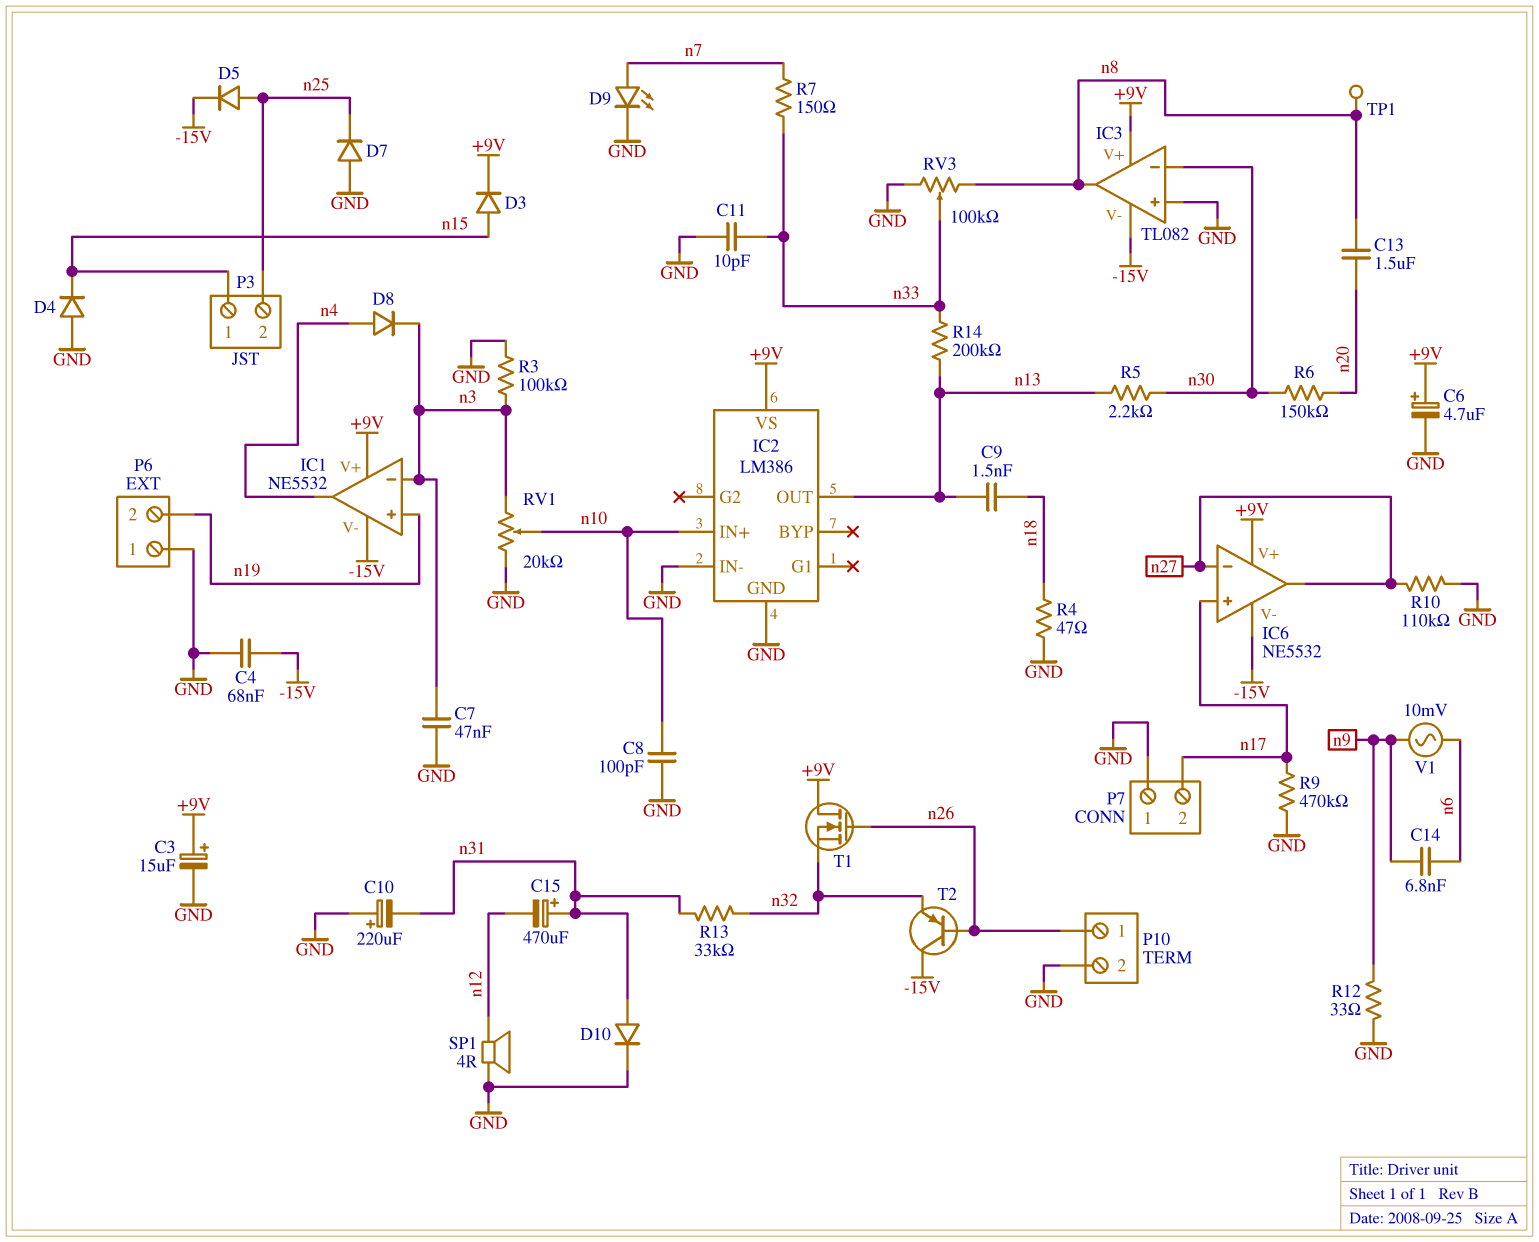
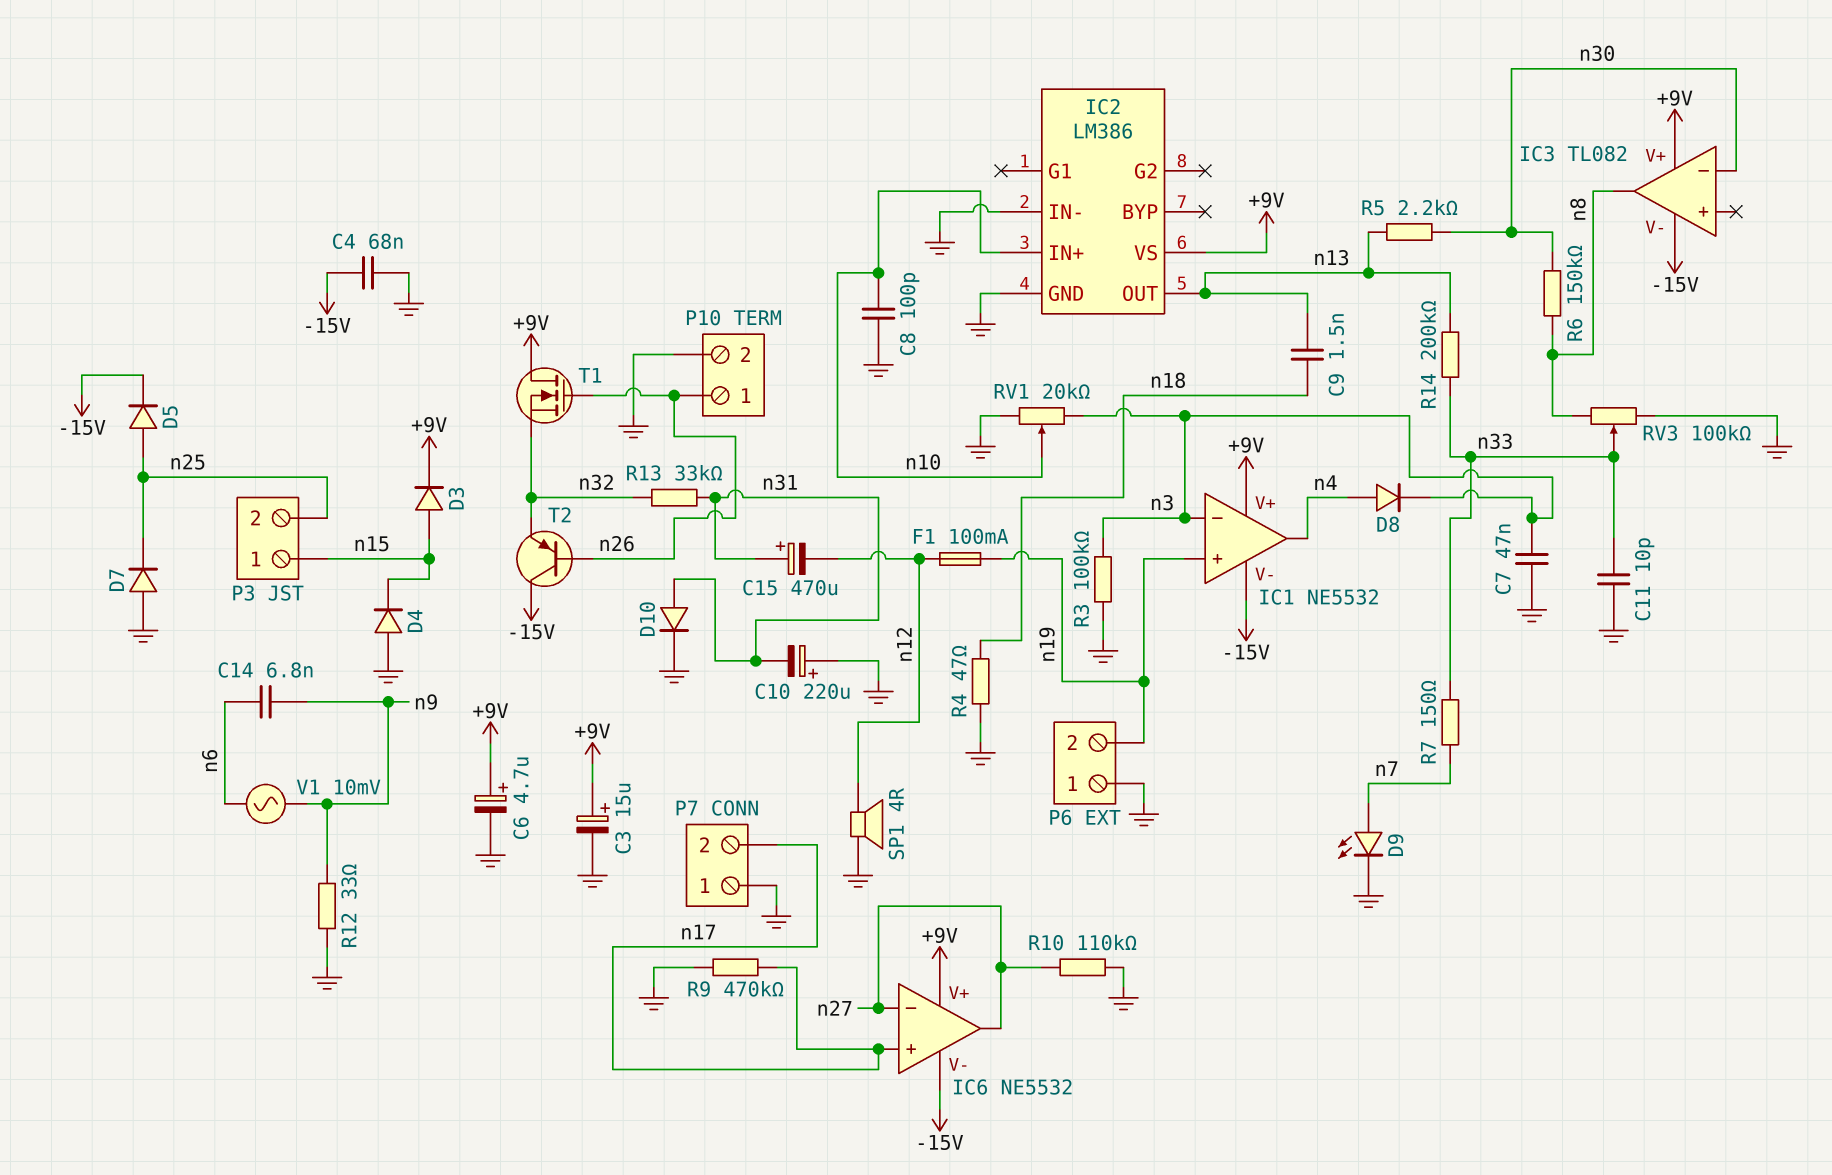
C13: 1.5uF (n8, n20) -> none
F1: none -> 100mA (n12, n19)
IC3 pin in+: GND -> none
R6: 150k (n20, n30) -> 150k (n8, n30)
TP1: test point (n8) -> none

